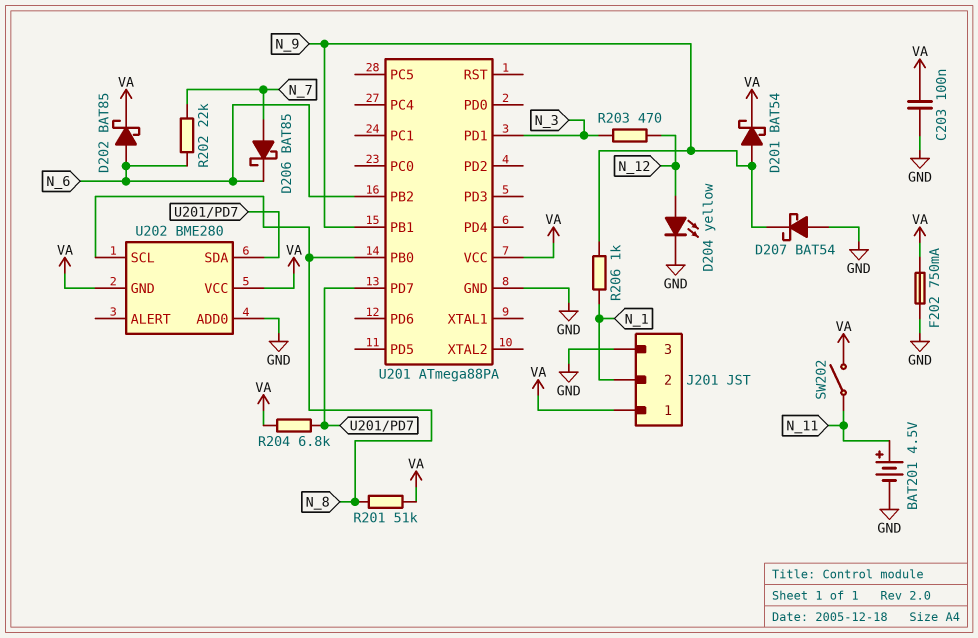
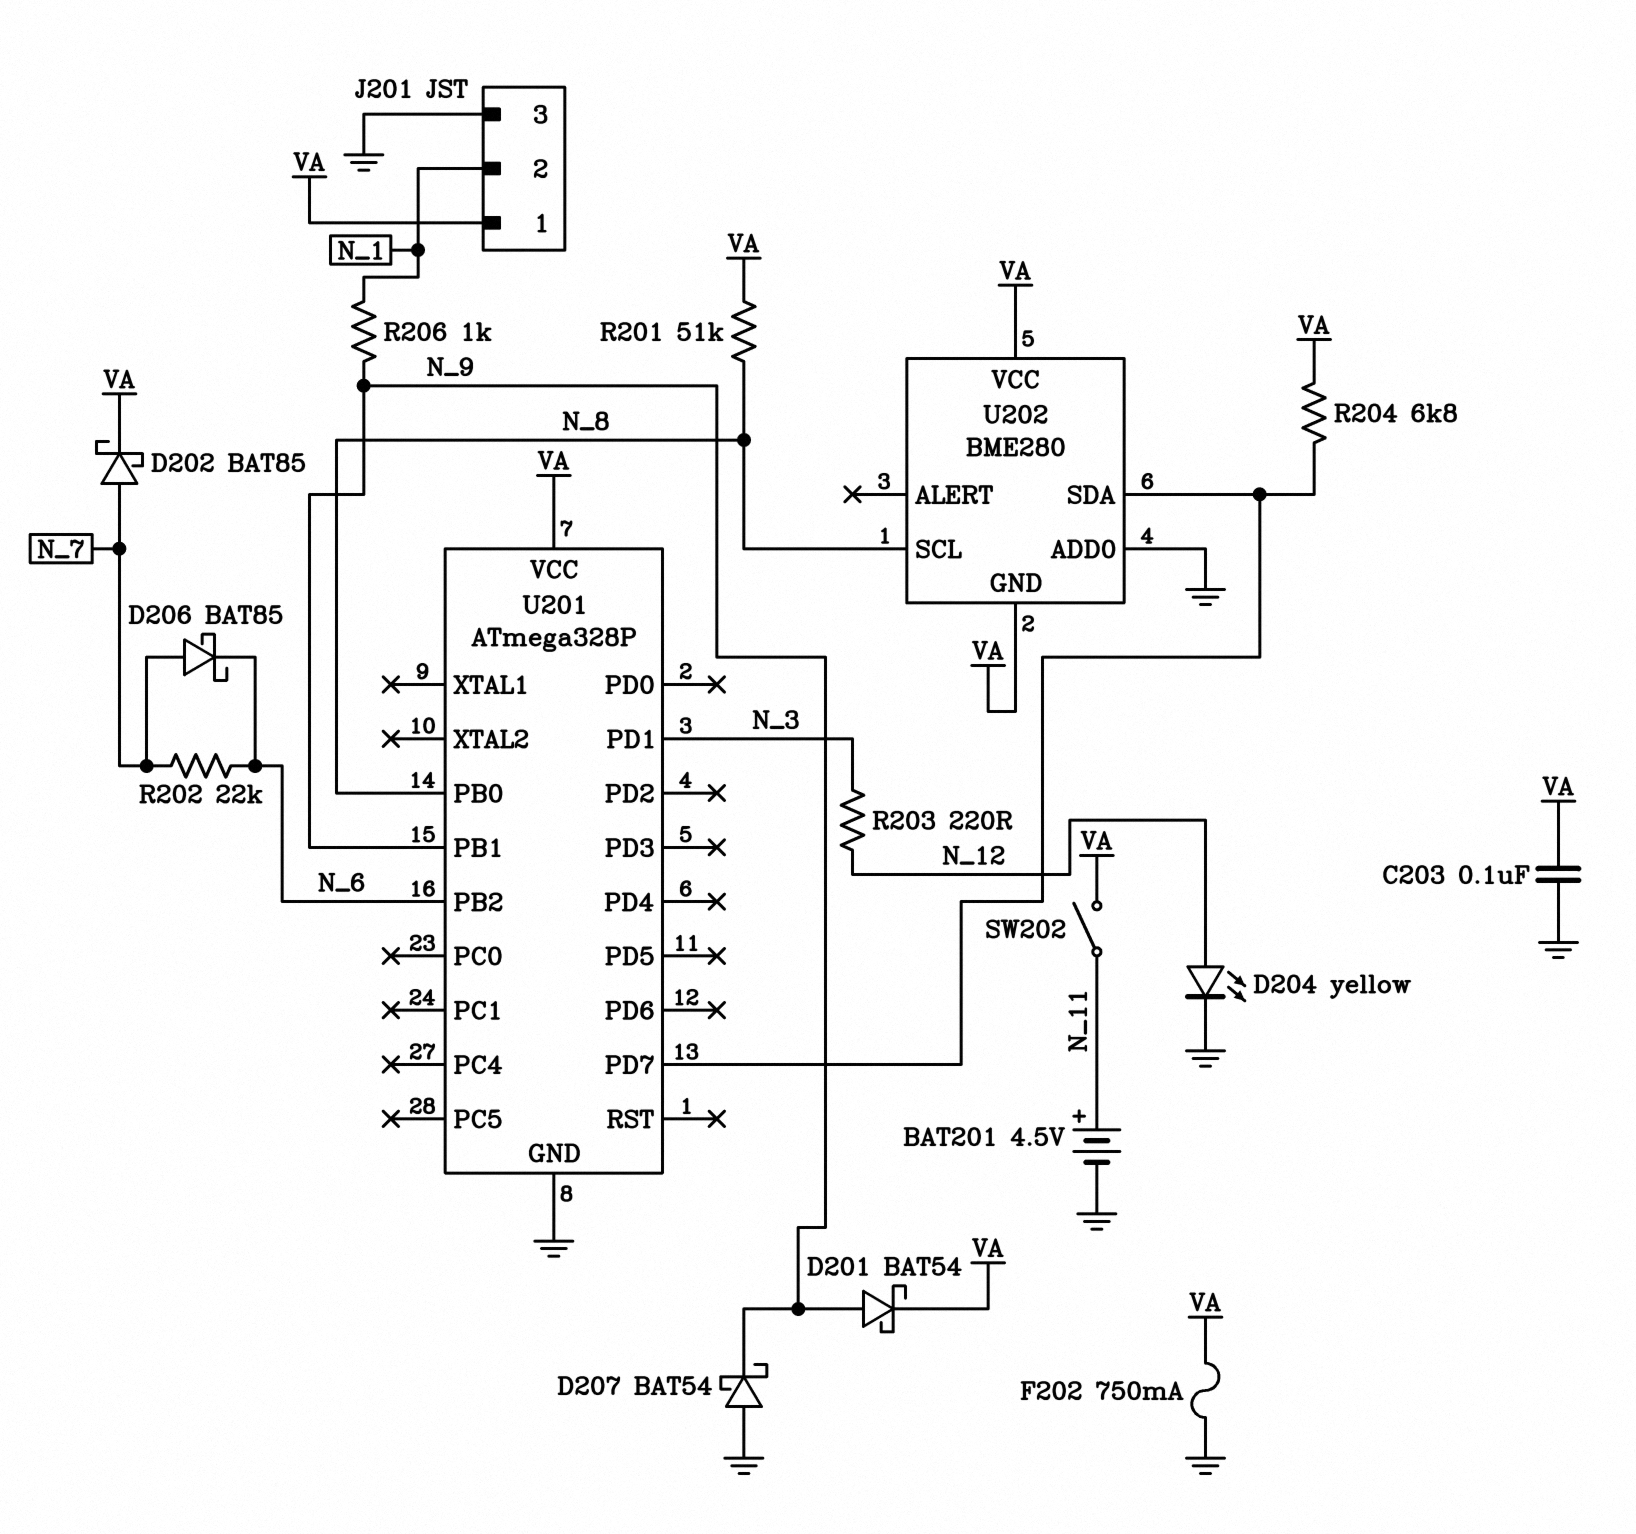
D202: schottky BAT85 (A N_6, K VA) -> schottky BAT85 (A N_7, K VA)
R203: 470 (N_3, N_12) -> 220 (N_3, N_12)
U201: ATmega88PA -> ATmega328P

